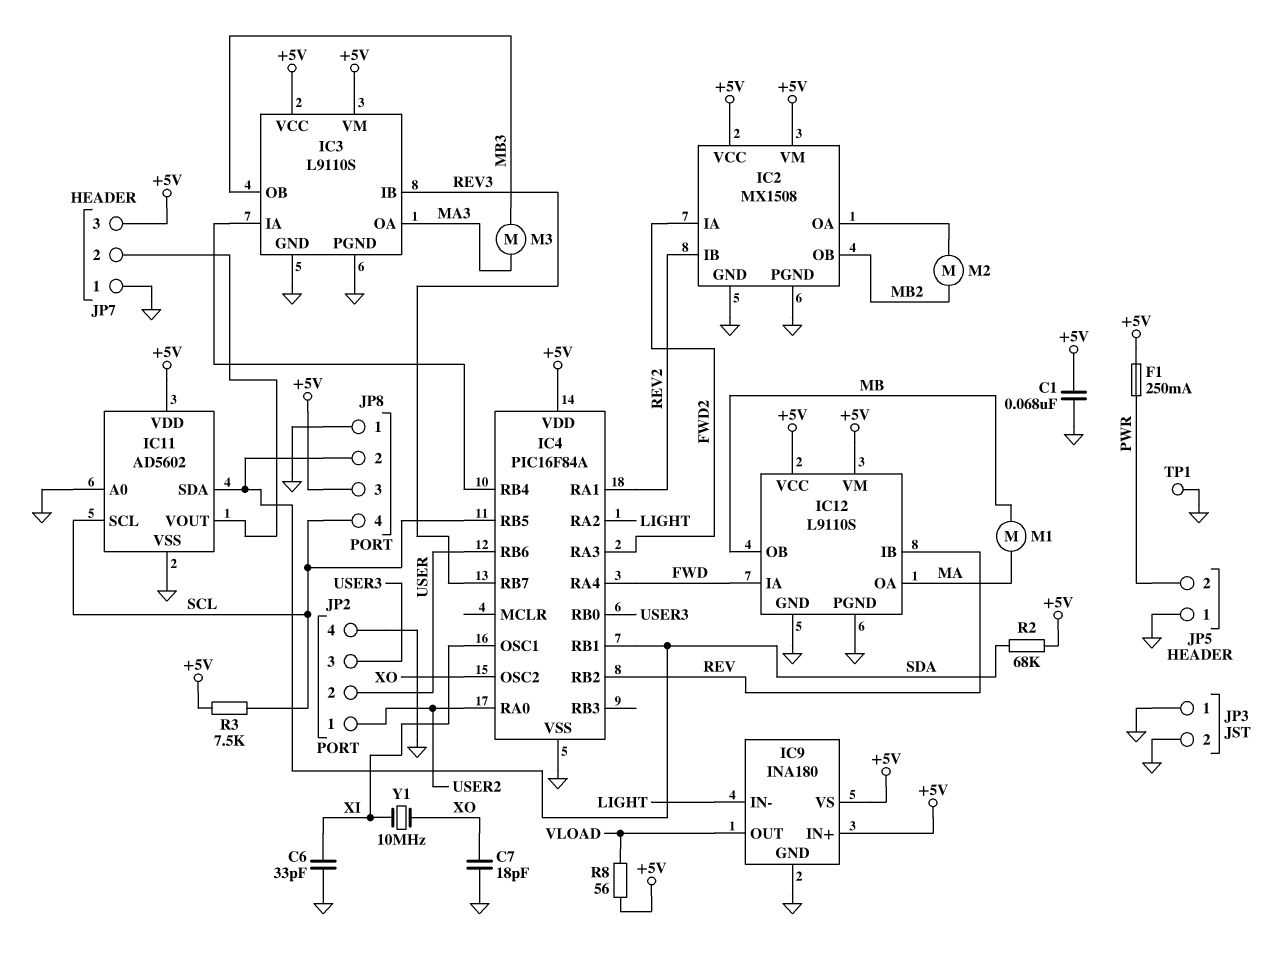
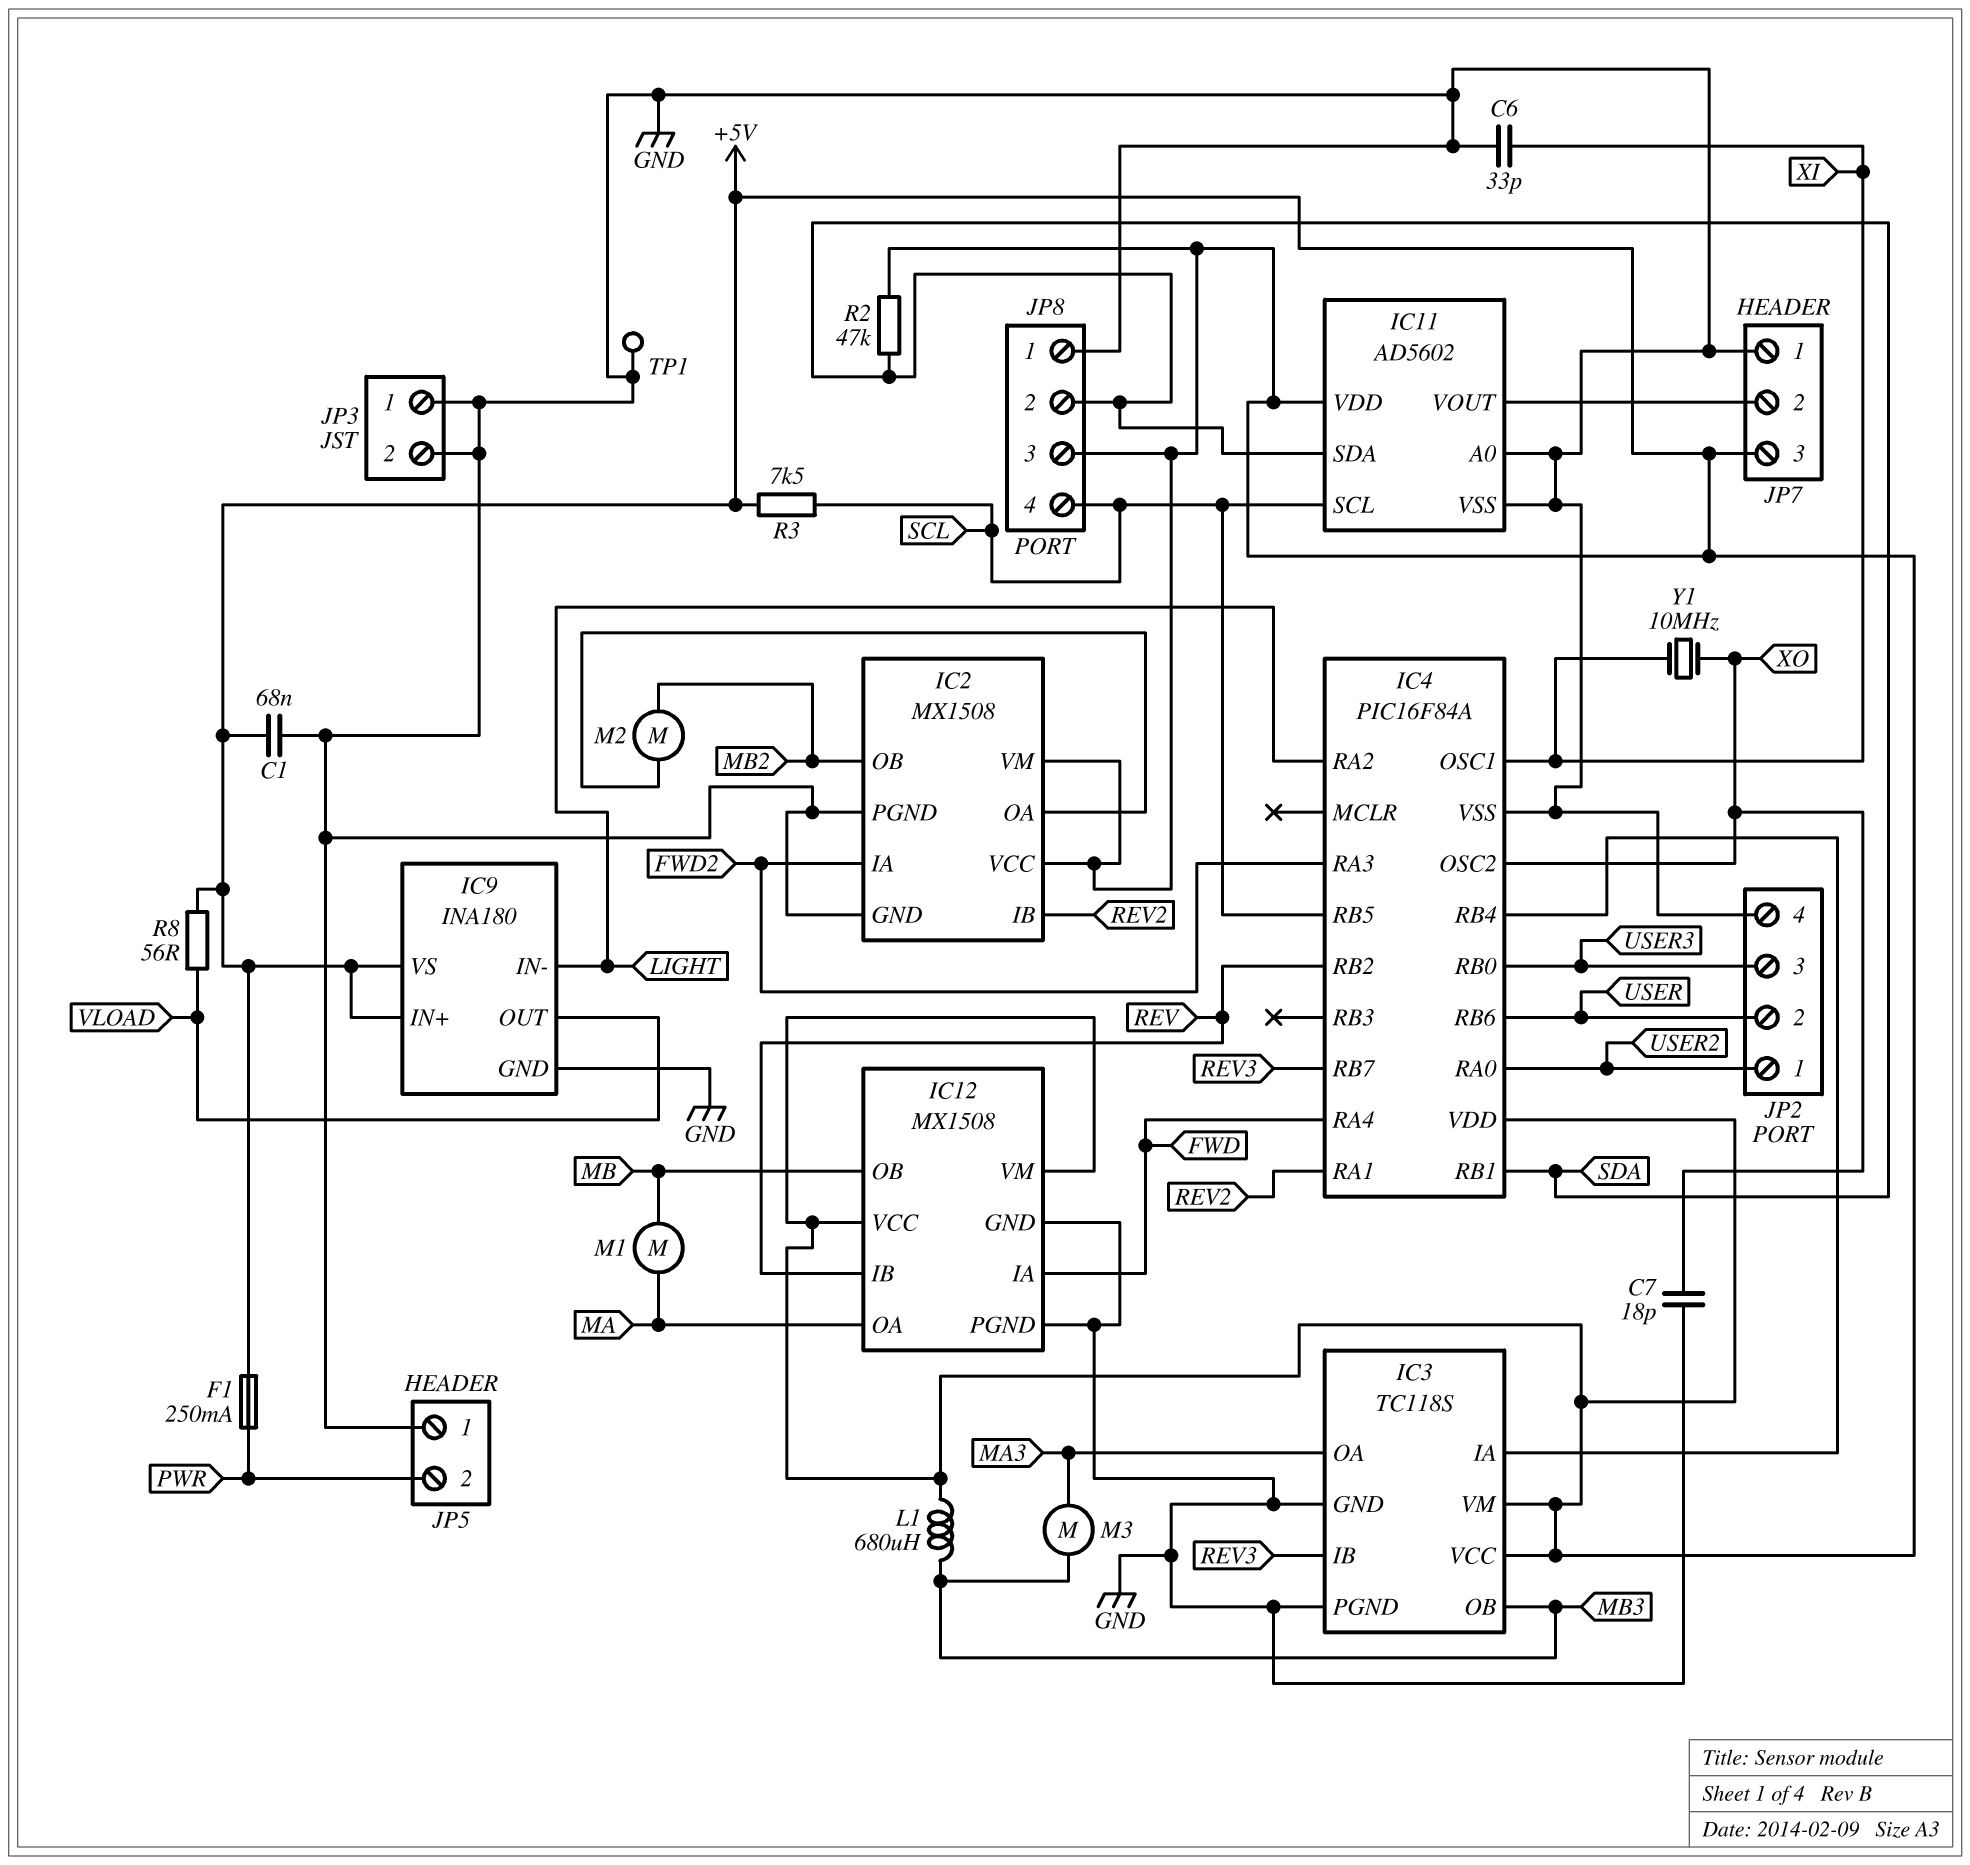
IC3: L9110S -> TC118S
IC12: L9110S -> MX1508
L1: none -> 680uH (+5V, MB3)
R2: 68k (+5V, SDA) -> 47k (+5V, SDA)

